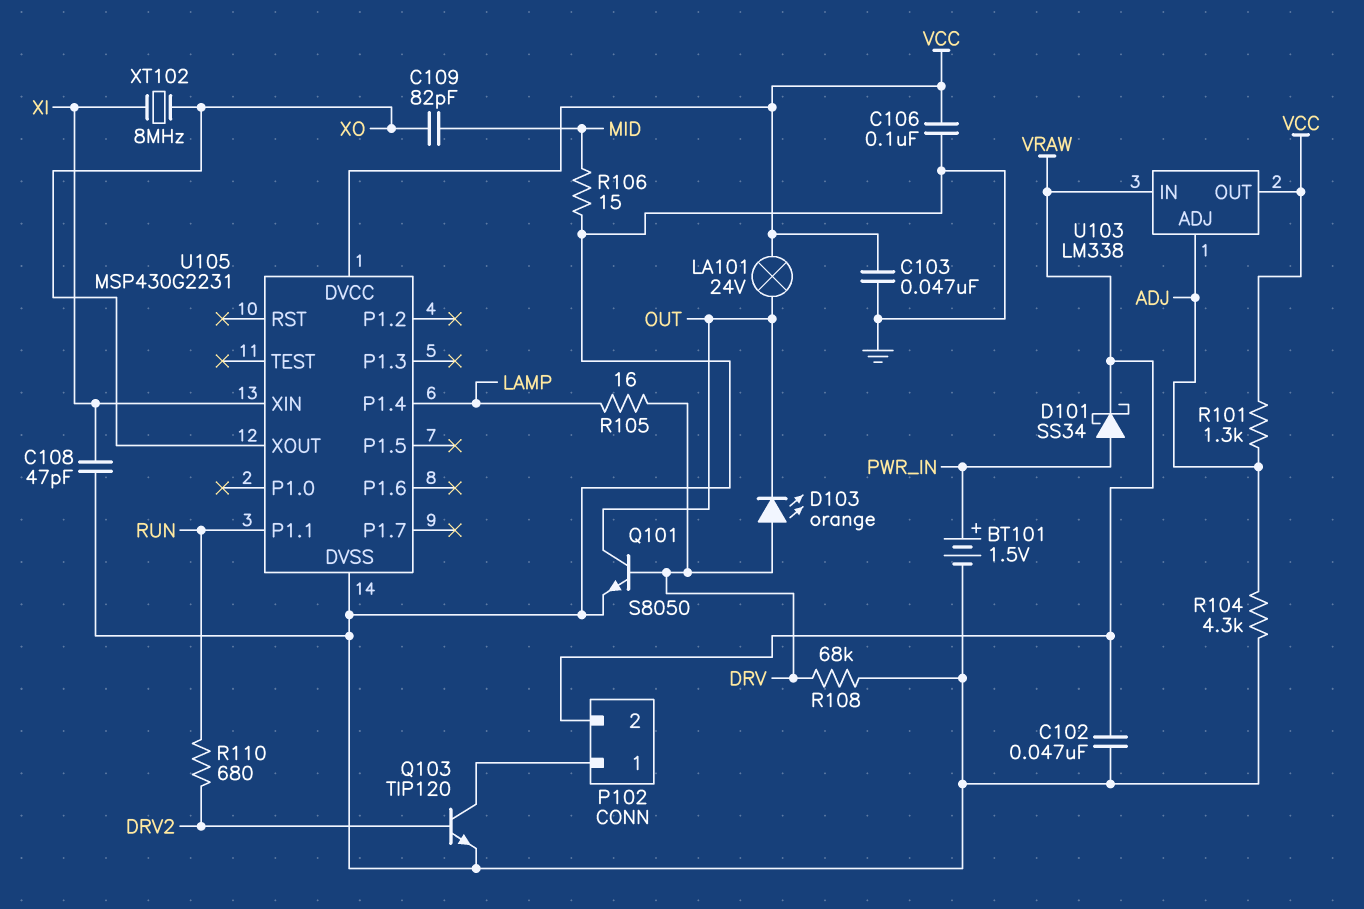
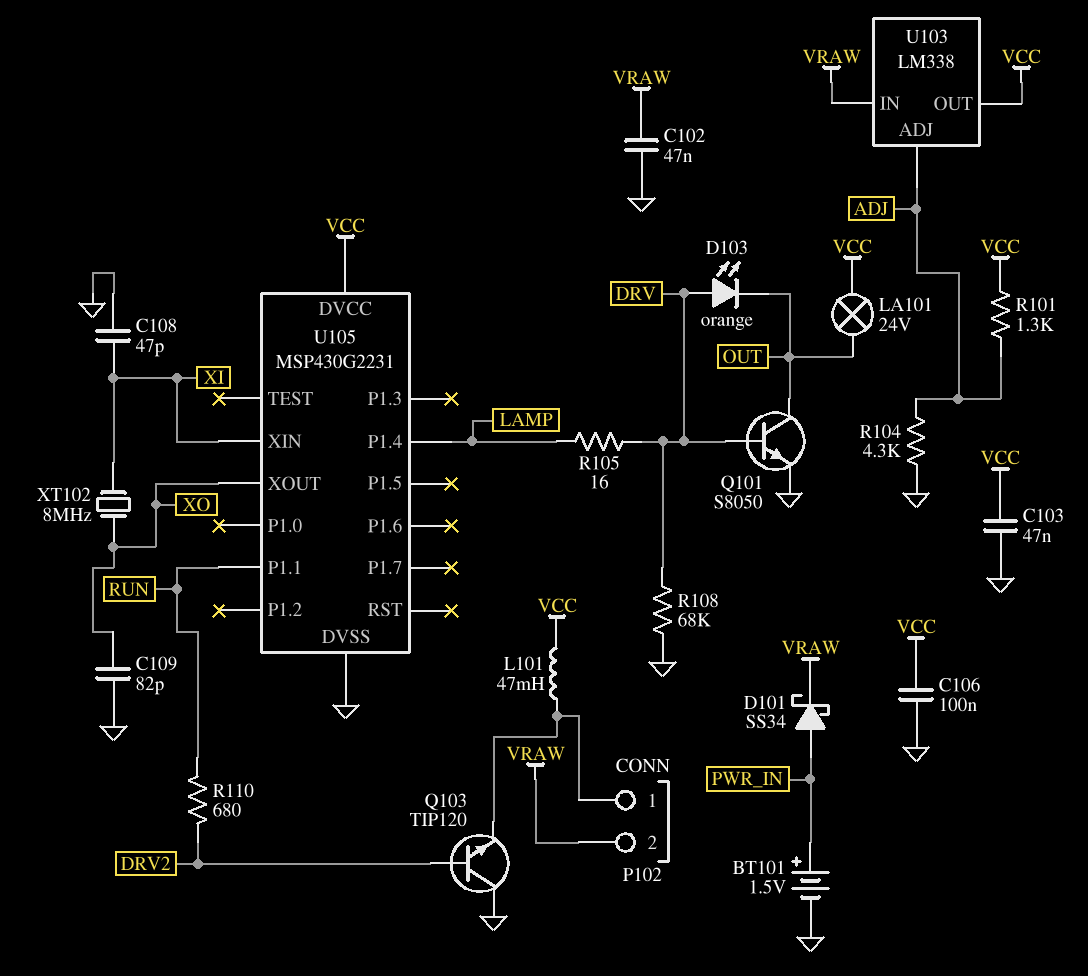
C109: 82pF (MID, XO) -> 82pF (GND, XO)
L101: none -> 47mH (P102/1, VCC)
Q103: NPN TIP120 (B DRV2, C P102/1, E GND) -> NPN TIP120 (B DRV2, C GND, E P102/1)
R106: 15 (GND, MID) -> none

